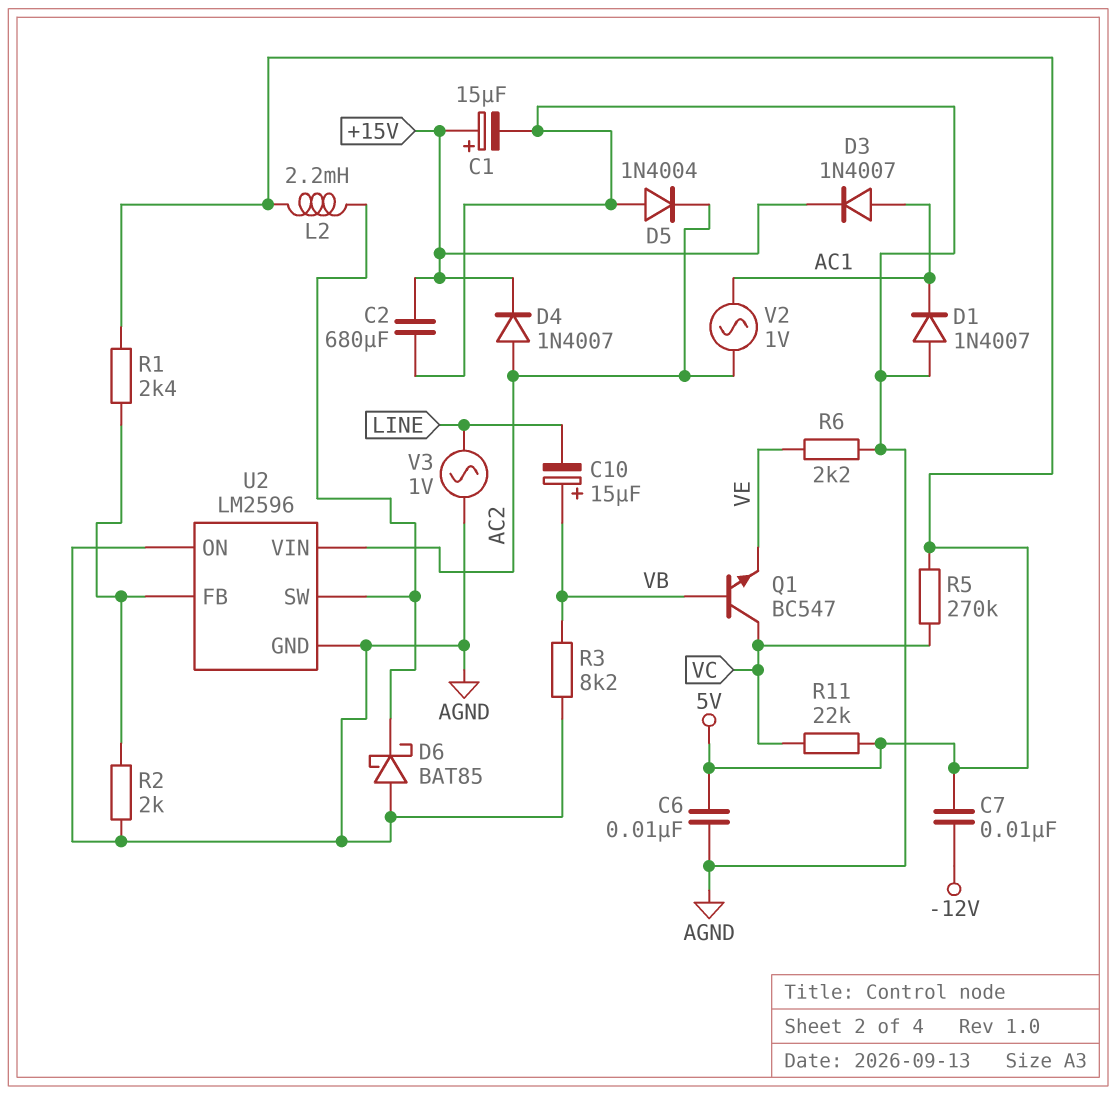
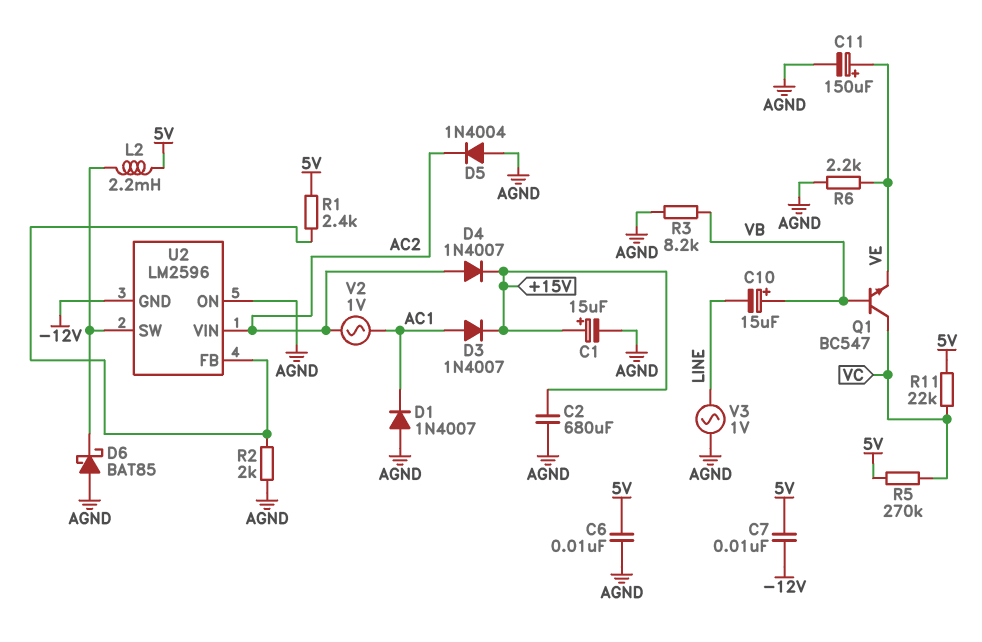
C11: none -> 150uF (plus VE, minus AGND)
U2 pin GND: AGND -> -12V

